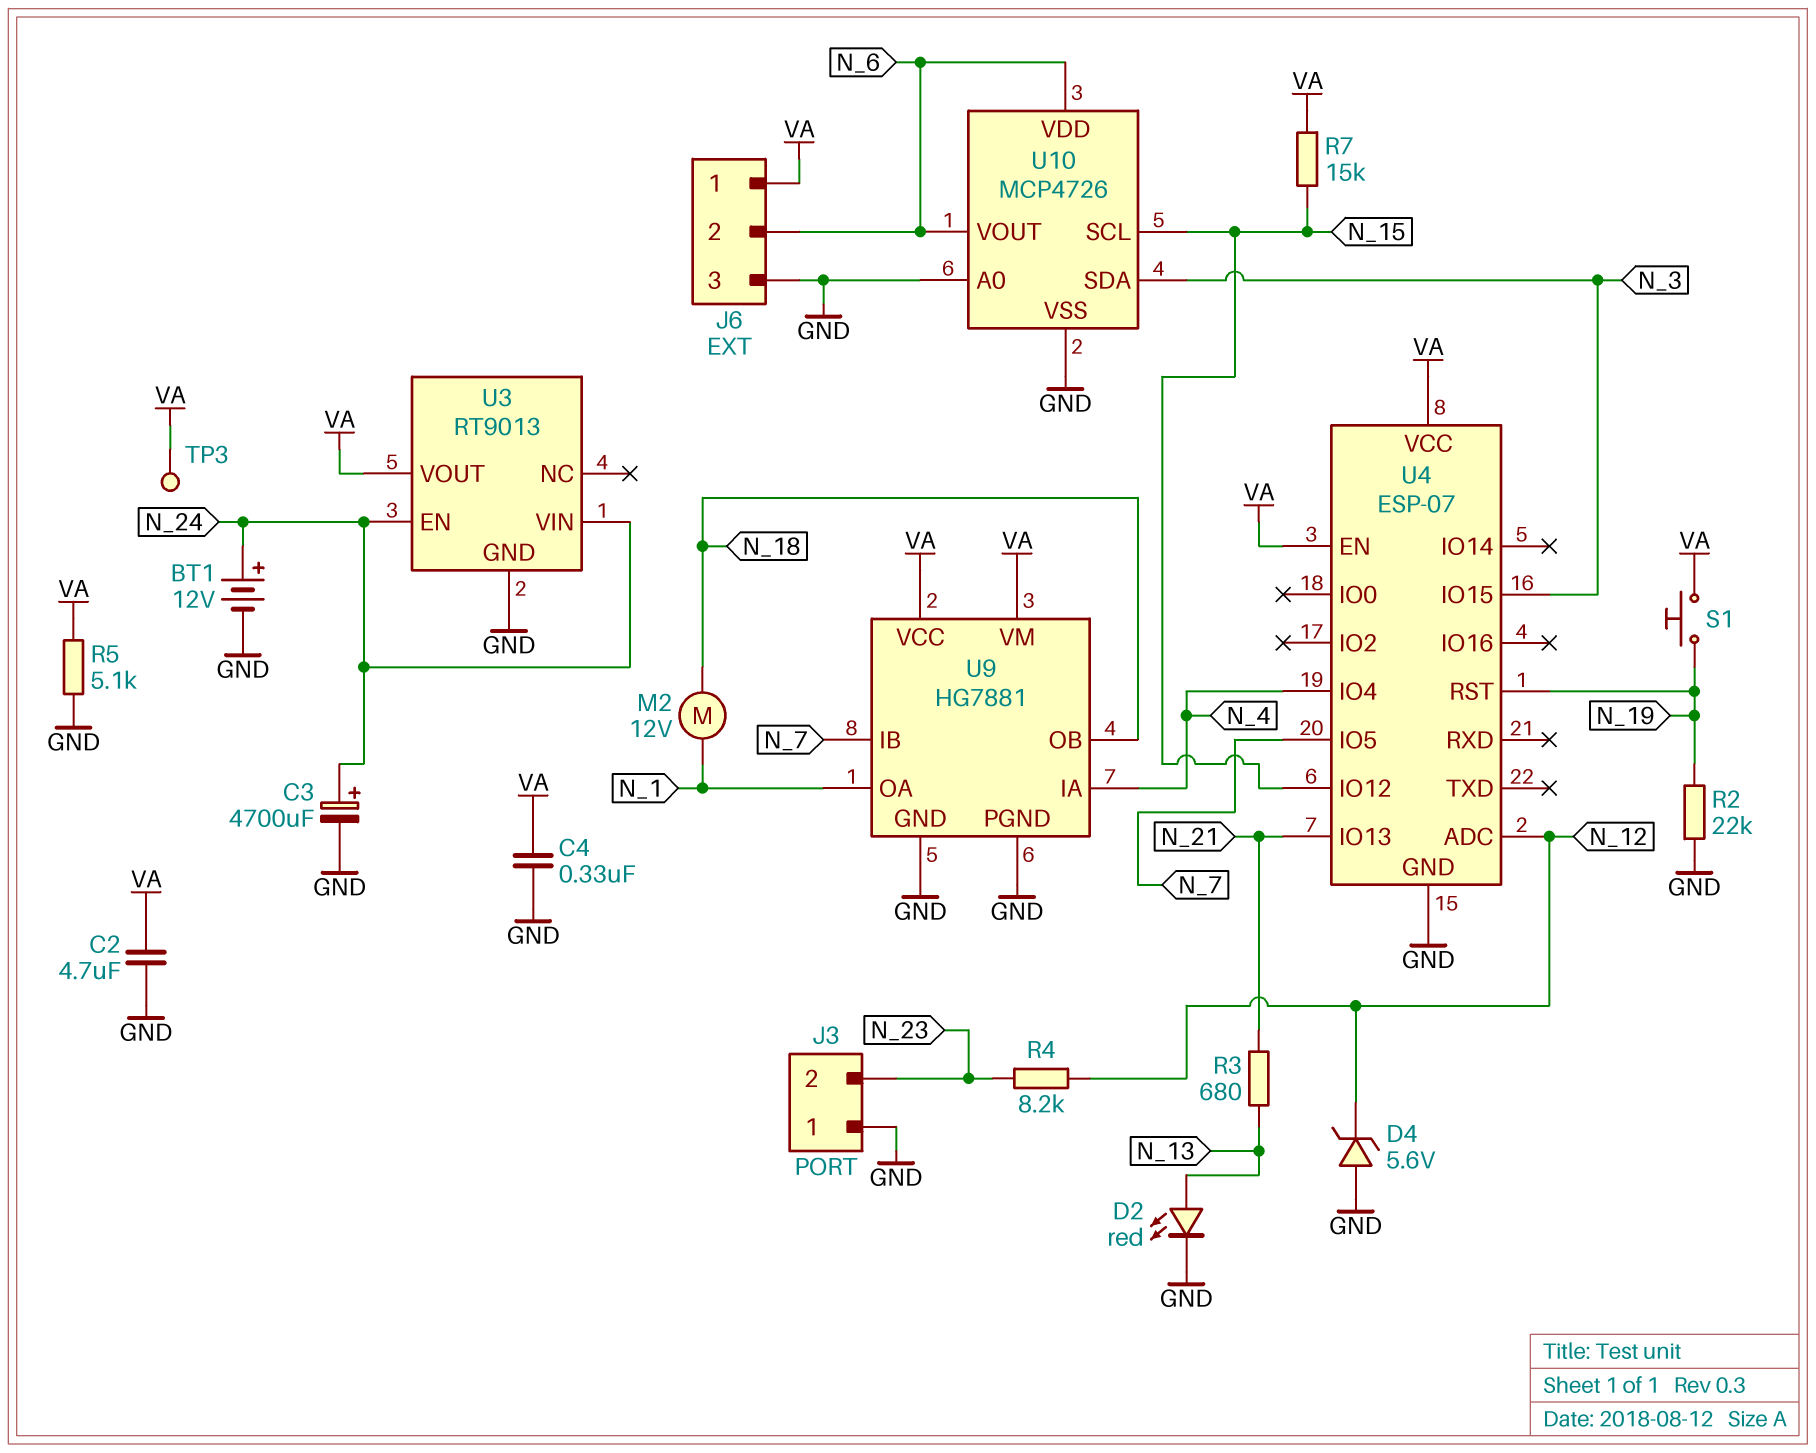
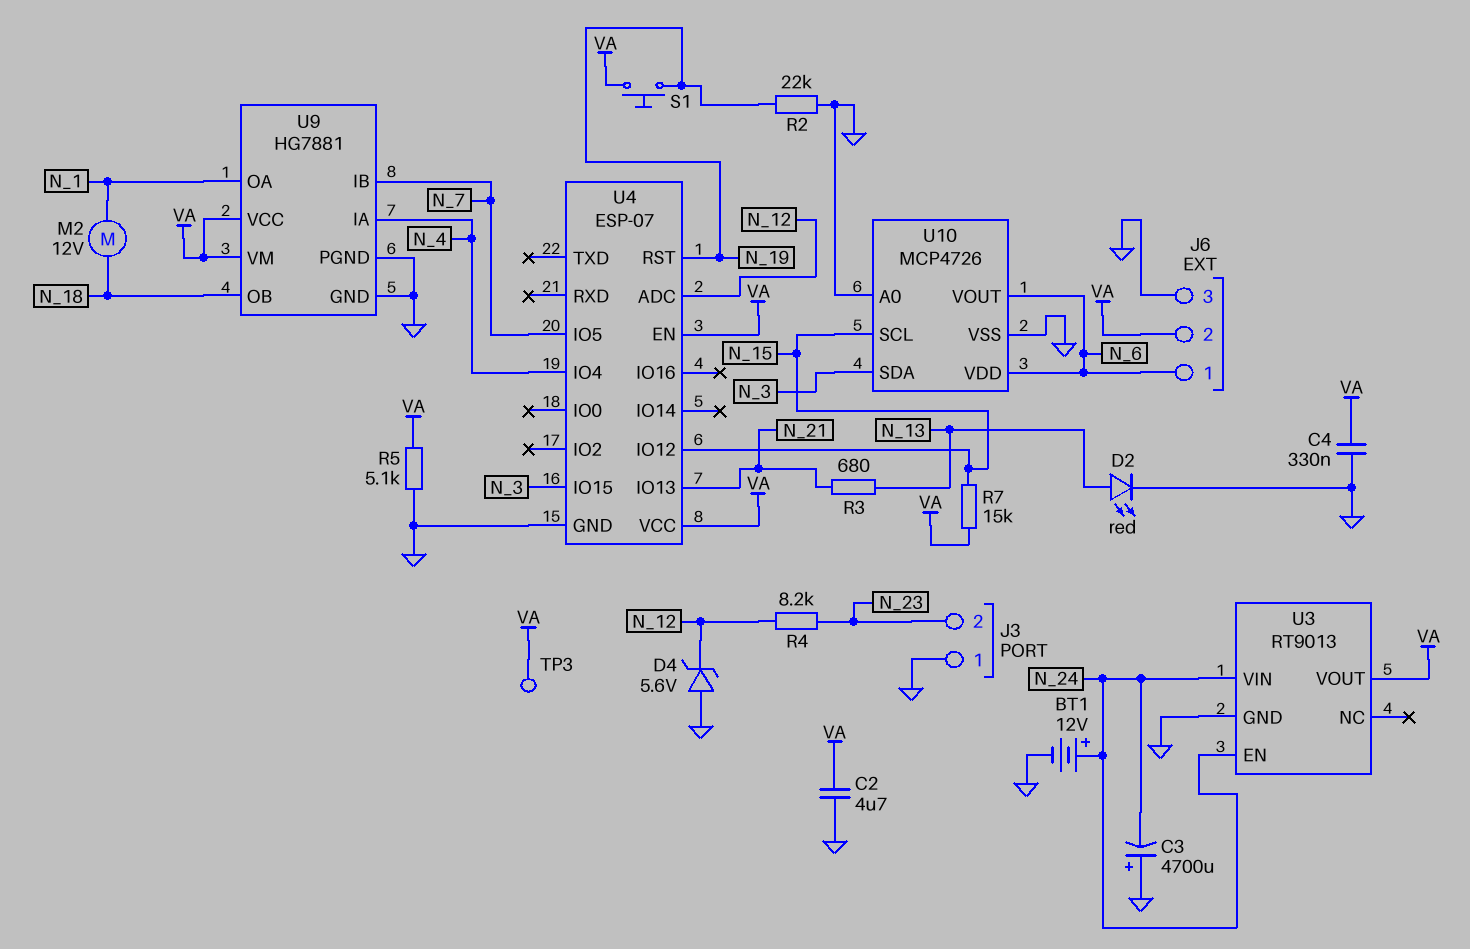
C3: 4700uF (plus N_24, minus GND) -> 4700uF (plus GND, minus N_24)
J6 pin 1: VA -> N_6
J6 pin 2: N_6 -> VA

